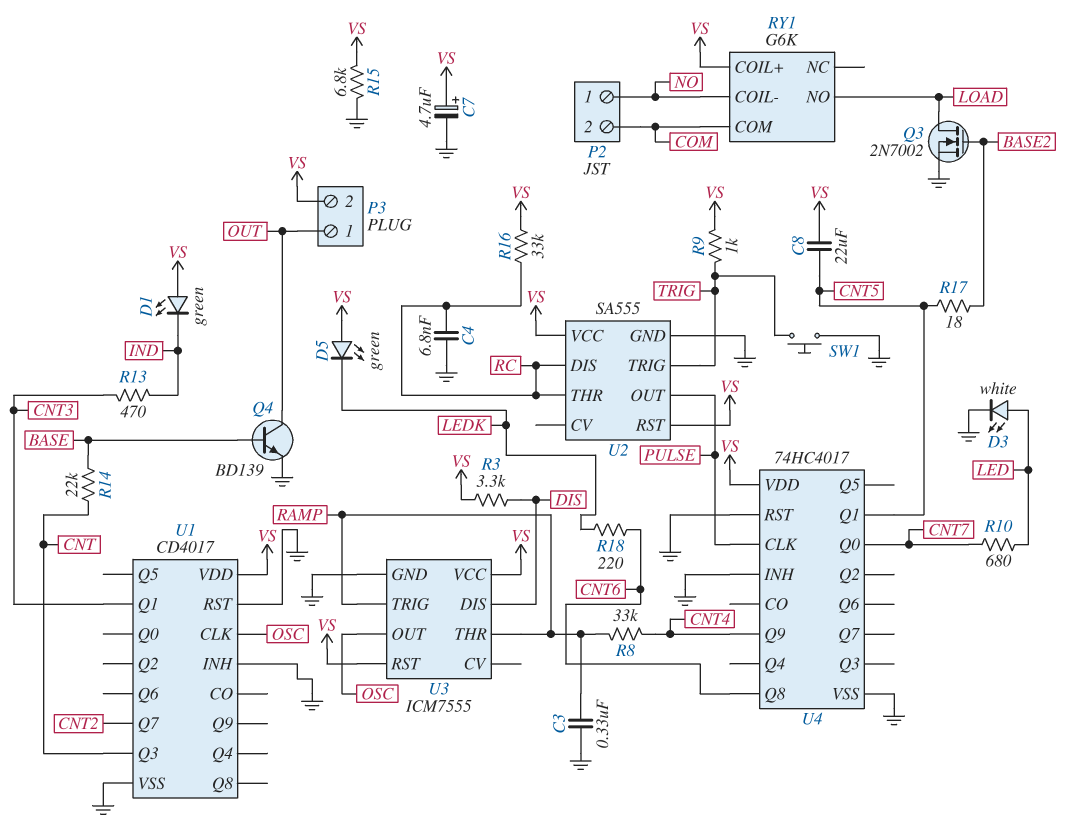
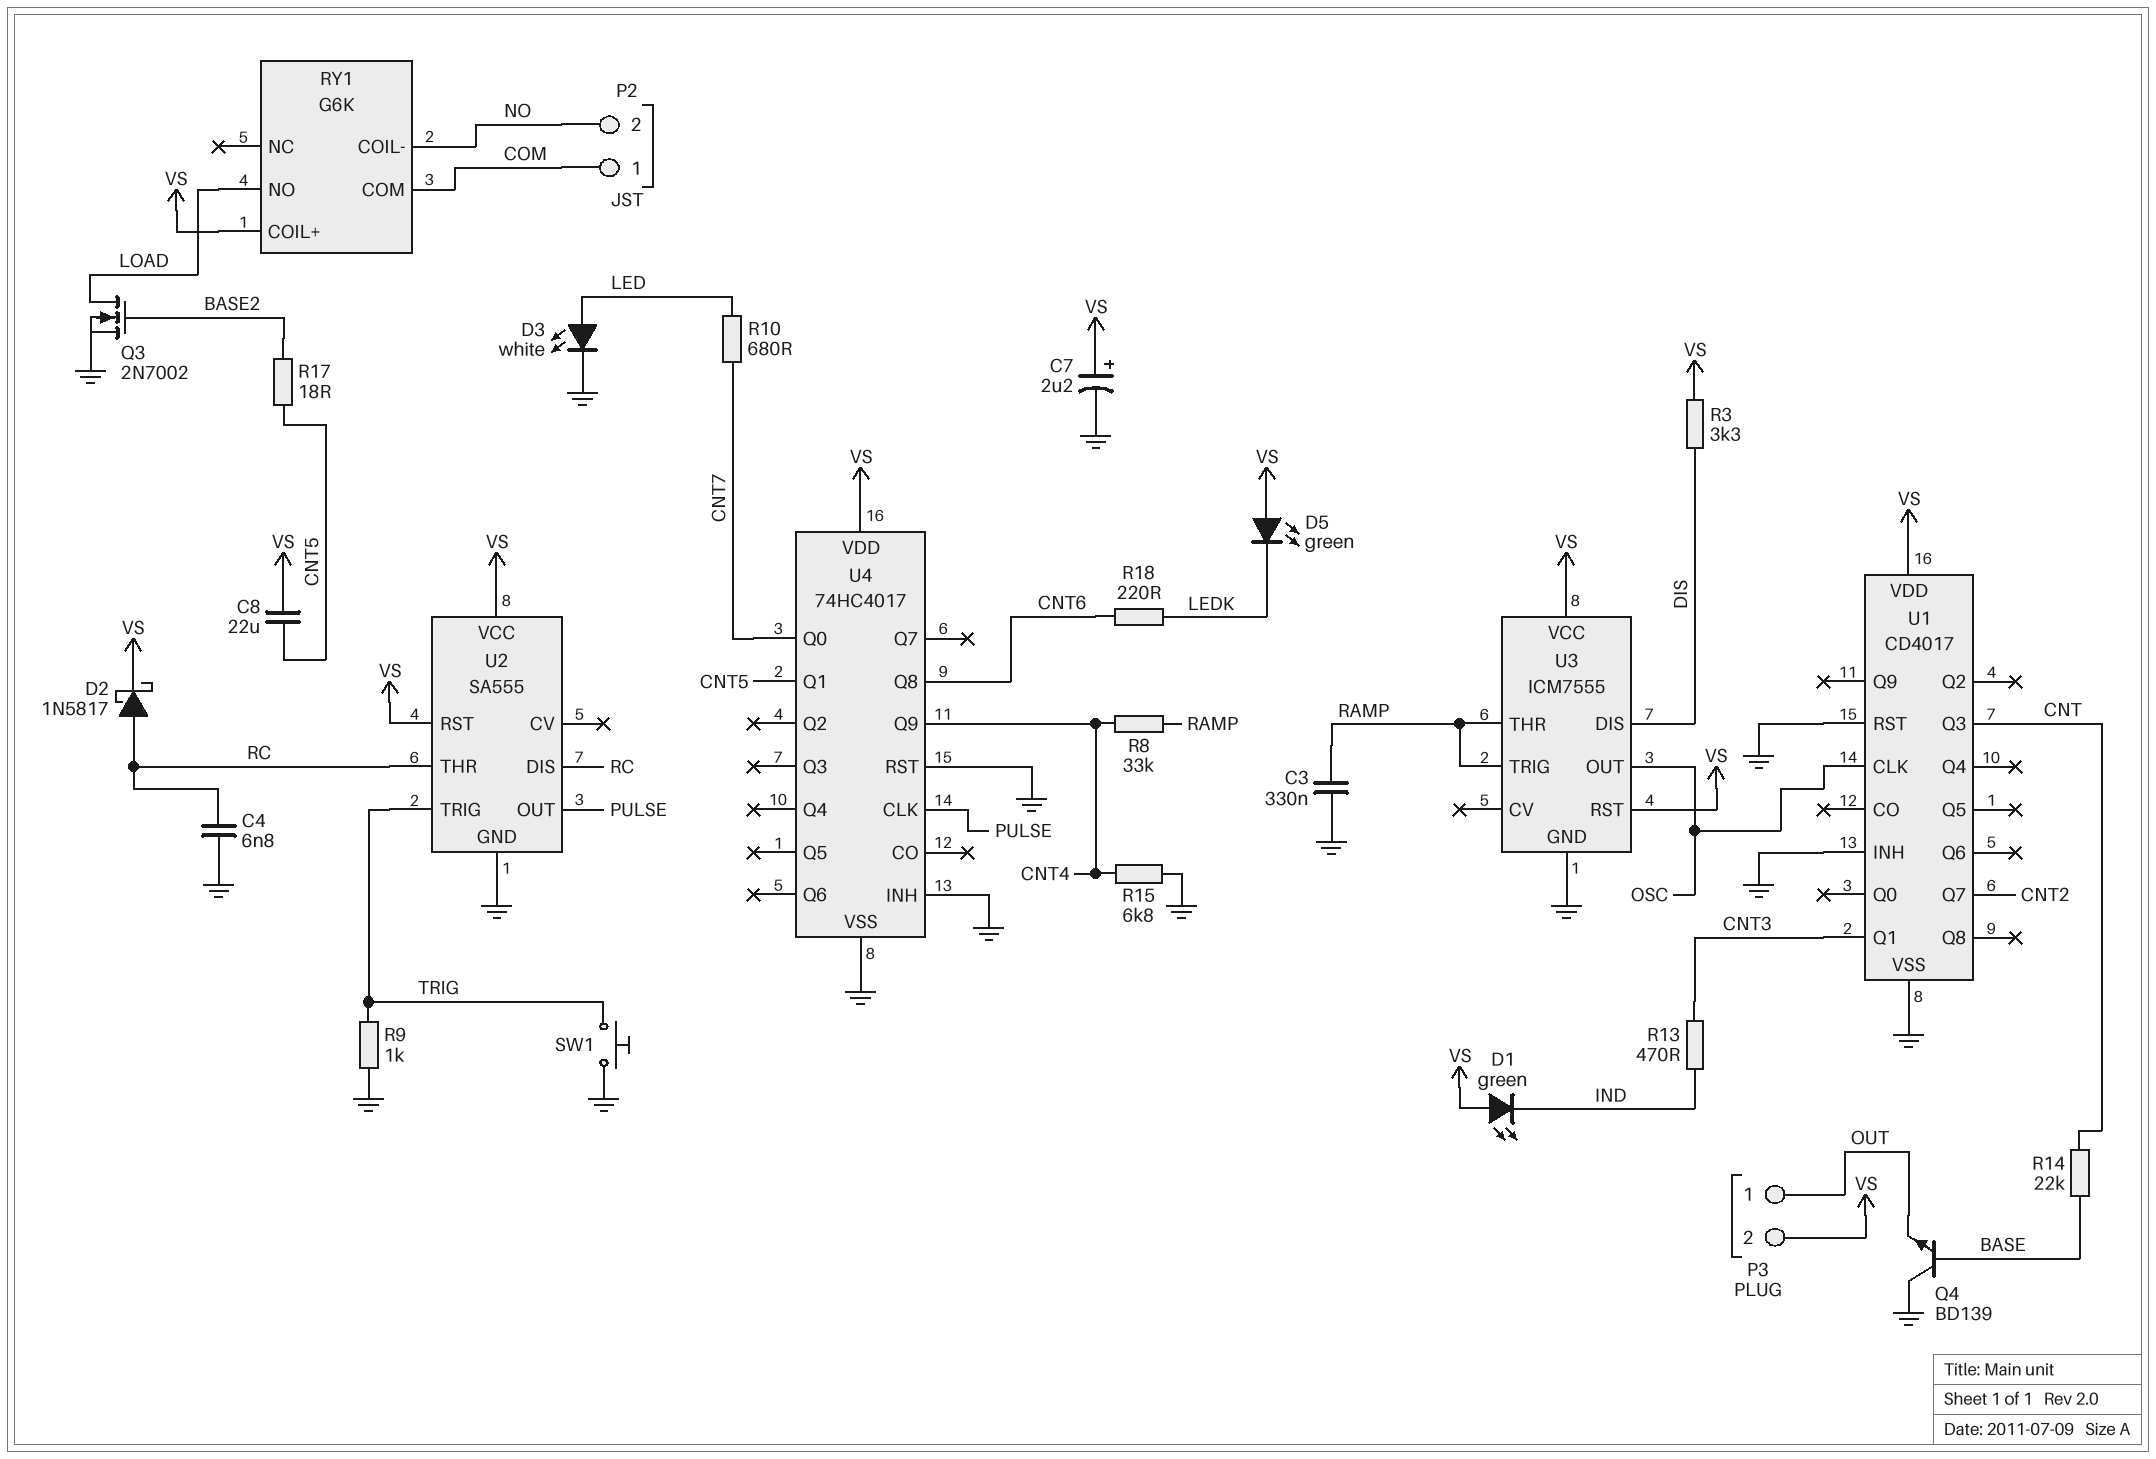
C7: 4.7uF (plus VS, minus GND) -> 2.2uF (plus VS, minus GND)
D2: none -> schottky 1N5817 (A RC, K VS)
P2 pin 1: NO -> COM
P2 pin 2: COM -> NO
Q4: NPN BD139 (B BASE, C OUT, E GND) -> NPN BD139 (B BASE, C GND, E OUT)
R9: 1k (TRIG, VS) -> 1k (GND, TRIG)
R15: 6.8k (GND, VS) -> 6.8k (CNT4, GND)
R16: 33k (RC, VS) -> none

